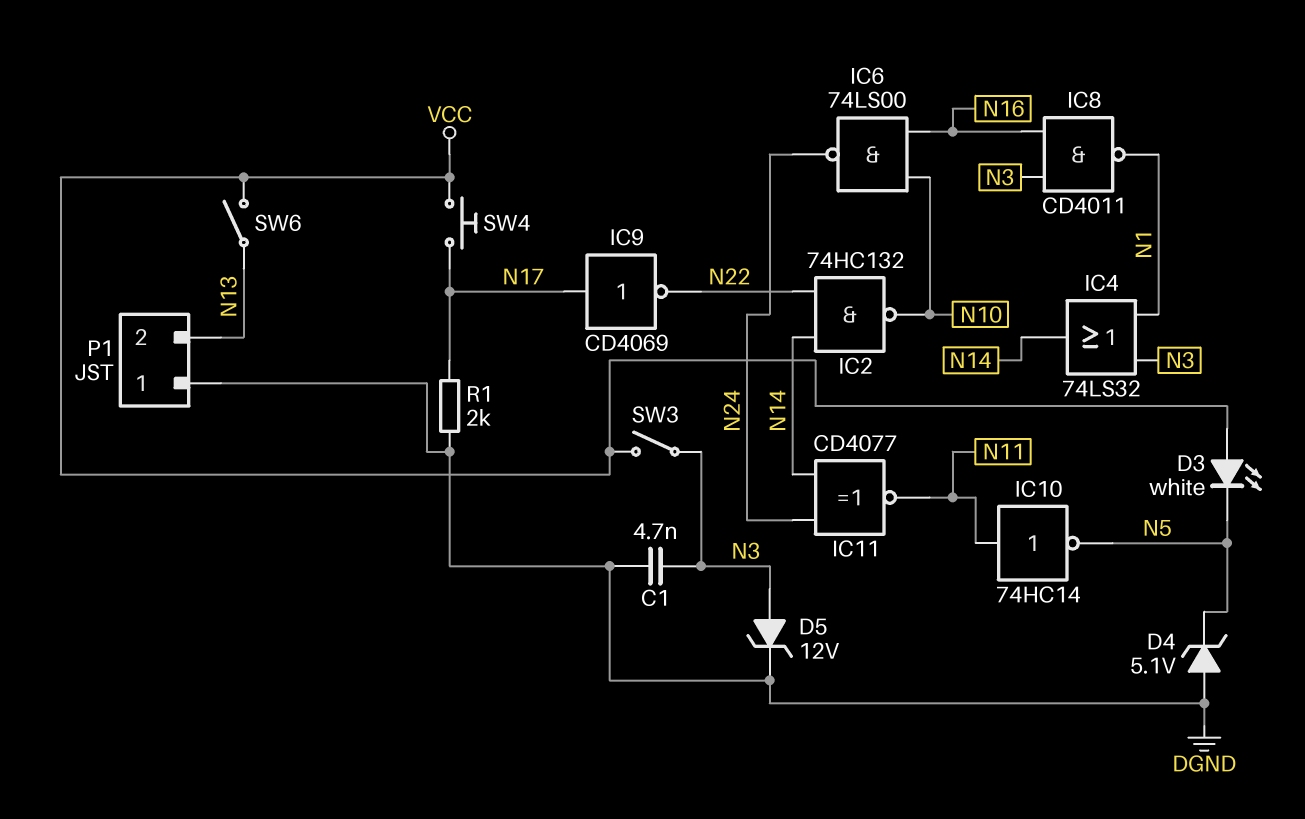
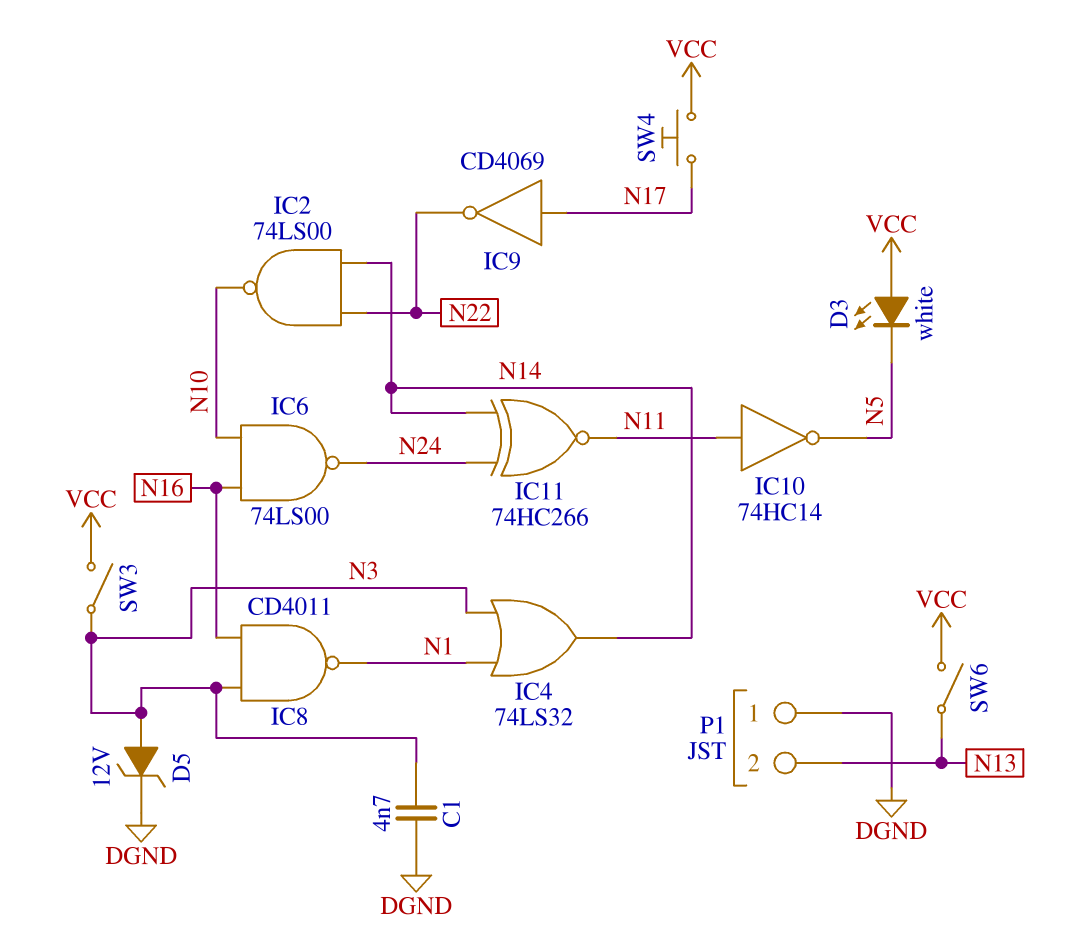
D4: zener 5.1V (A DGND, K N5) -> none
IC2: NAND 74HC132 (in N14, in N22, out N10) -> NAND 74LS00 (in N14, in N22, out N10)
IC11: XNOR CD4077 (in N14, in N24, out N11) -> XNOR 74HC266 (in N14, in N24, out N11)
R1: 2k (DGND, N17) -> none

